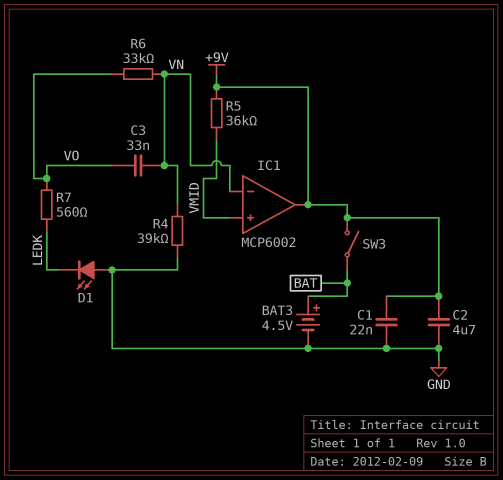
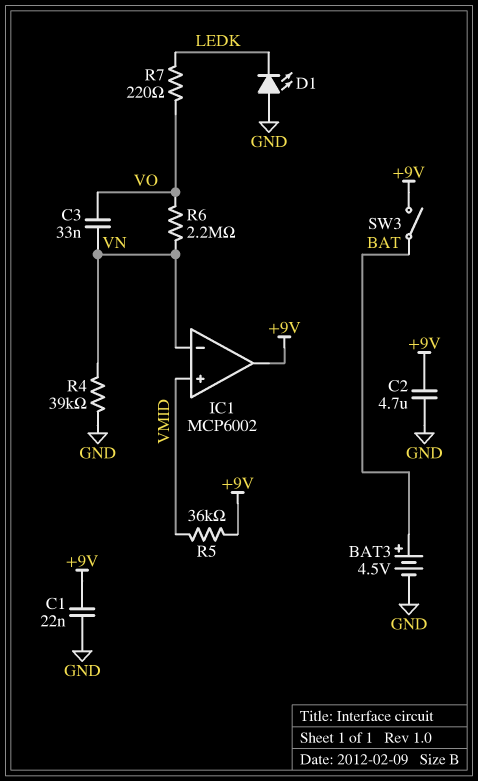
R6: 33k (VN, VO) -> 2.2M (VN, VO)
R7: 560 (LEDK, VO) -> 220 (LEDK, VO)

